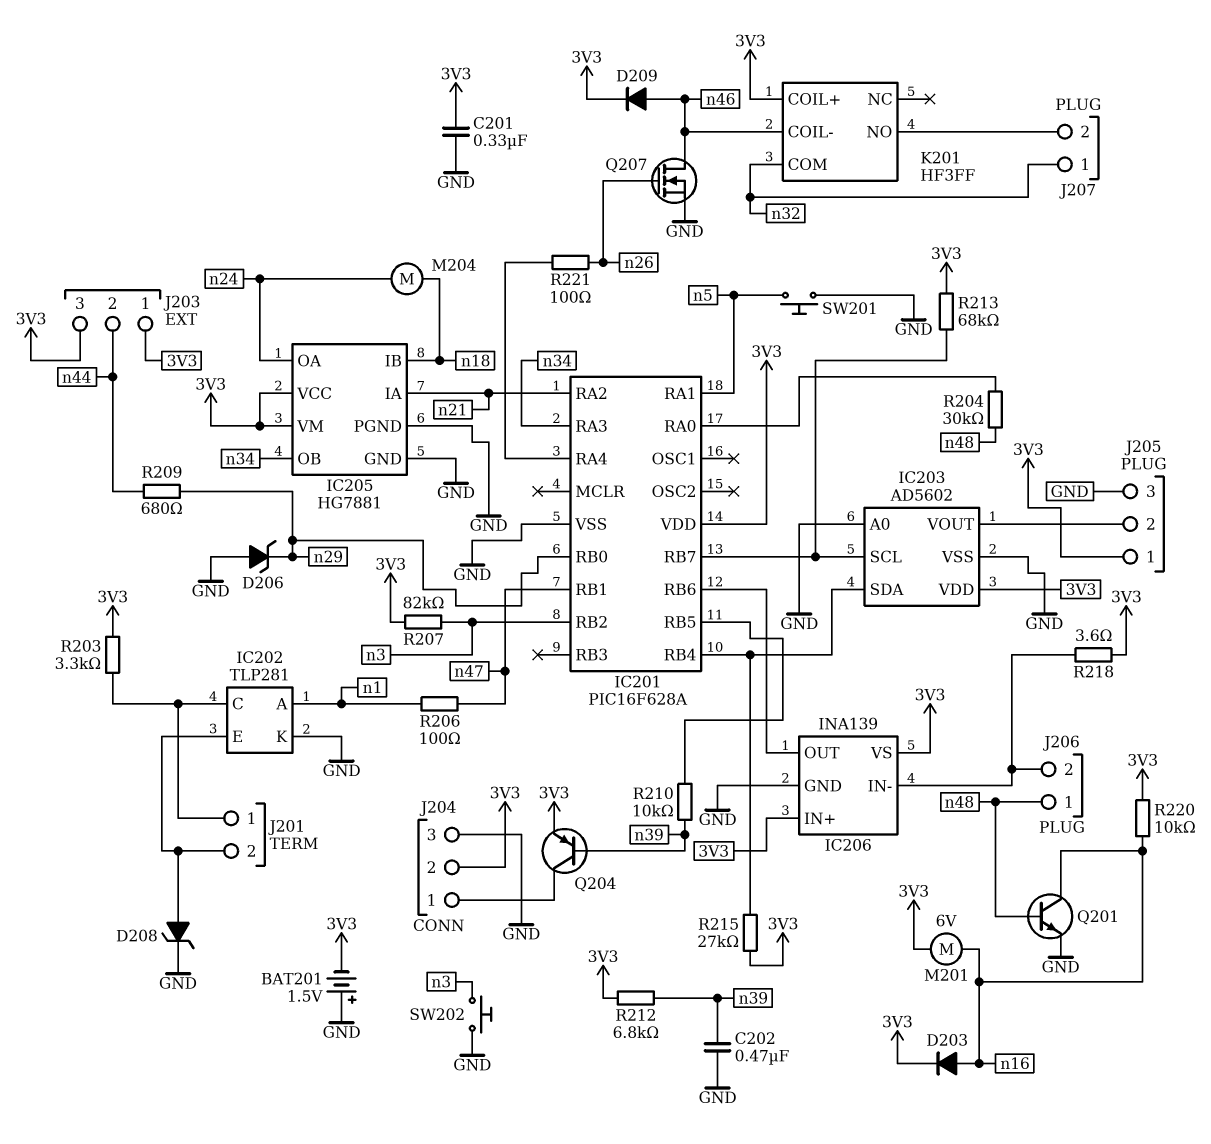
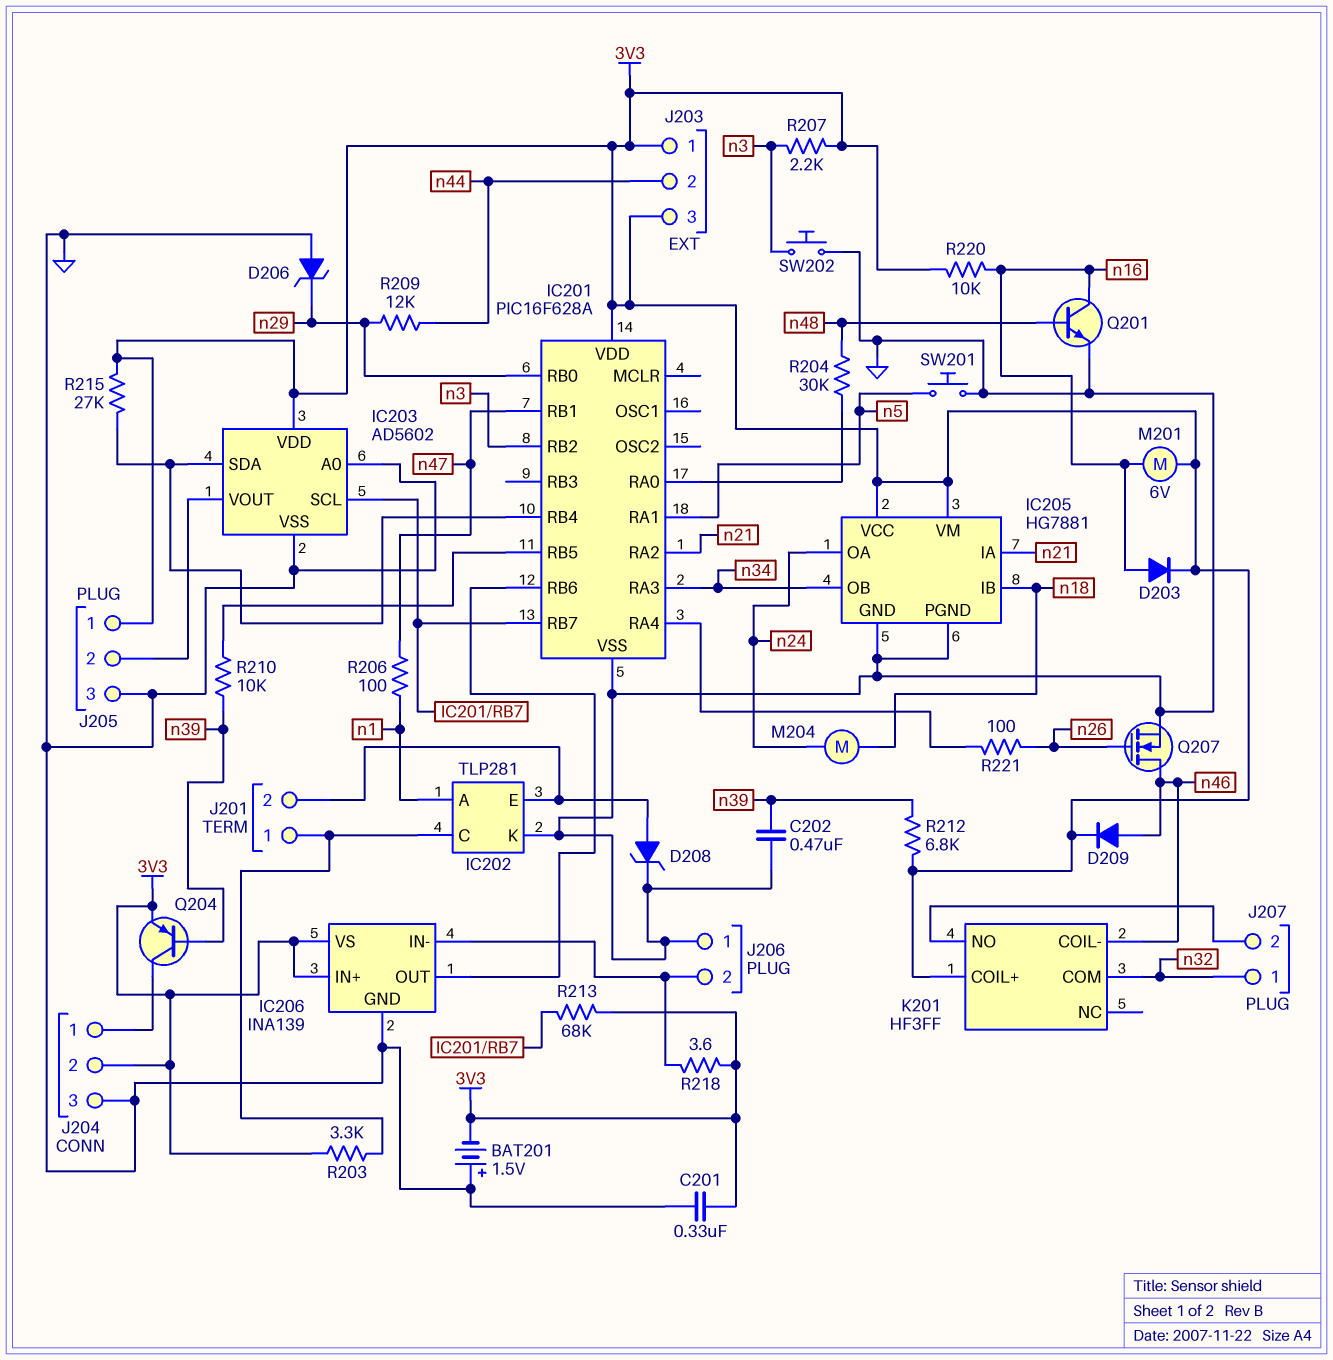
J206 pin 1: n48 -> GND
R207: 82k (3V3, n3) -> 2.2k (3V3, n3)
R209: 680 (n29, n44) -> 12k (n29, n44)

